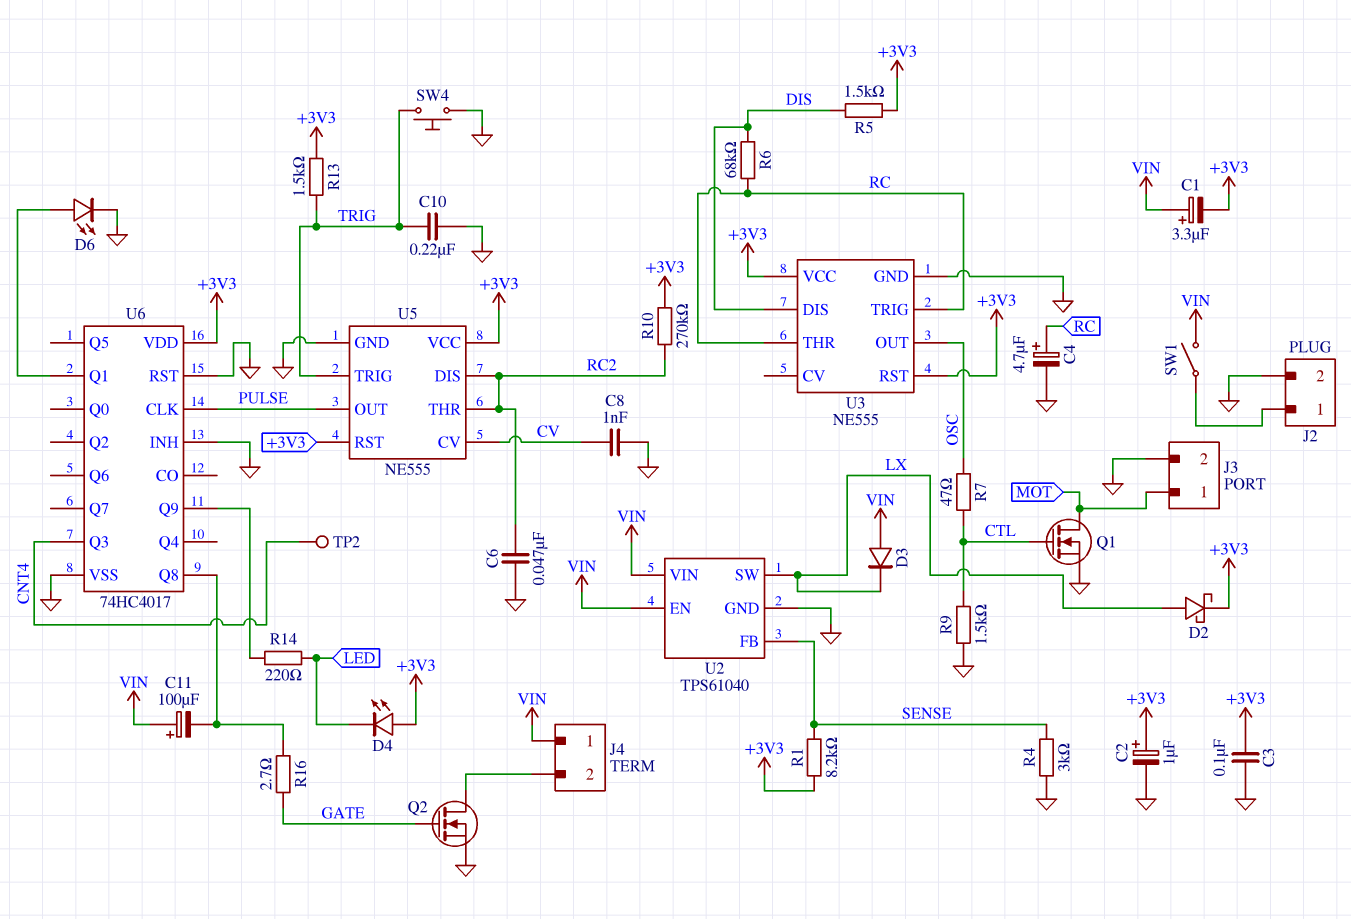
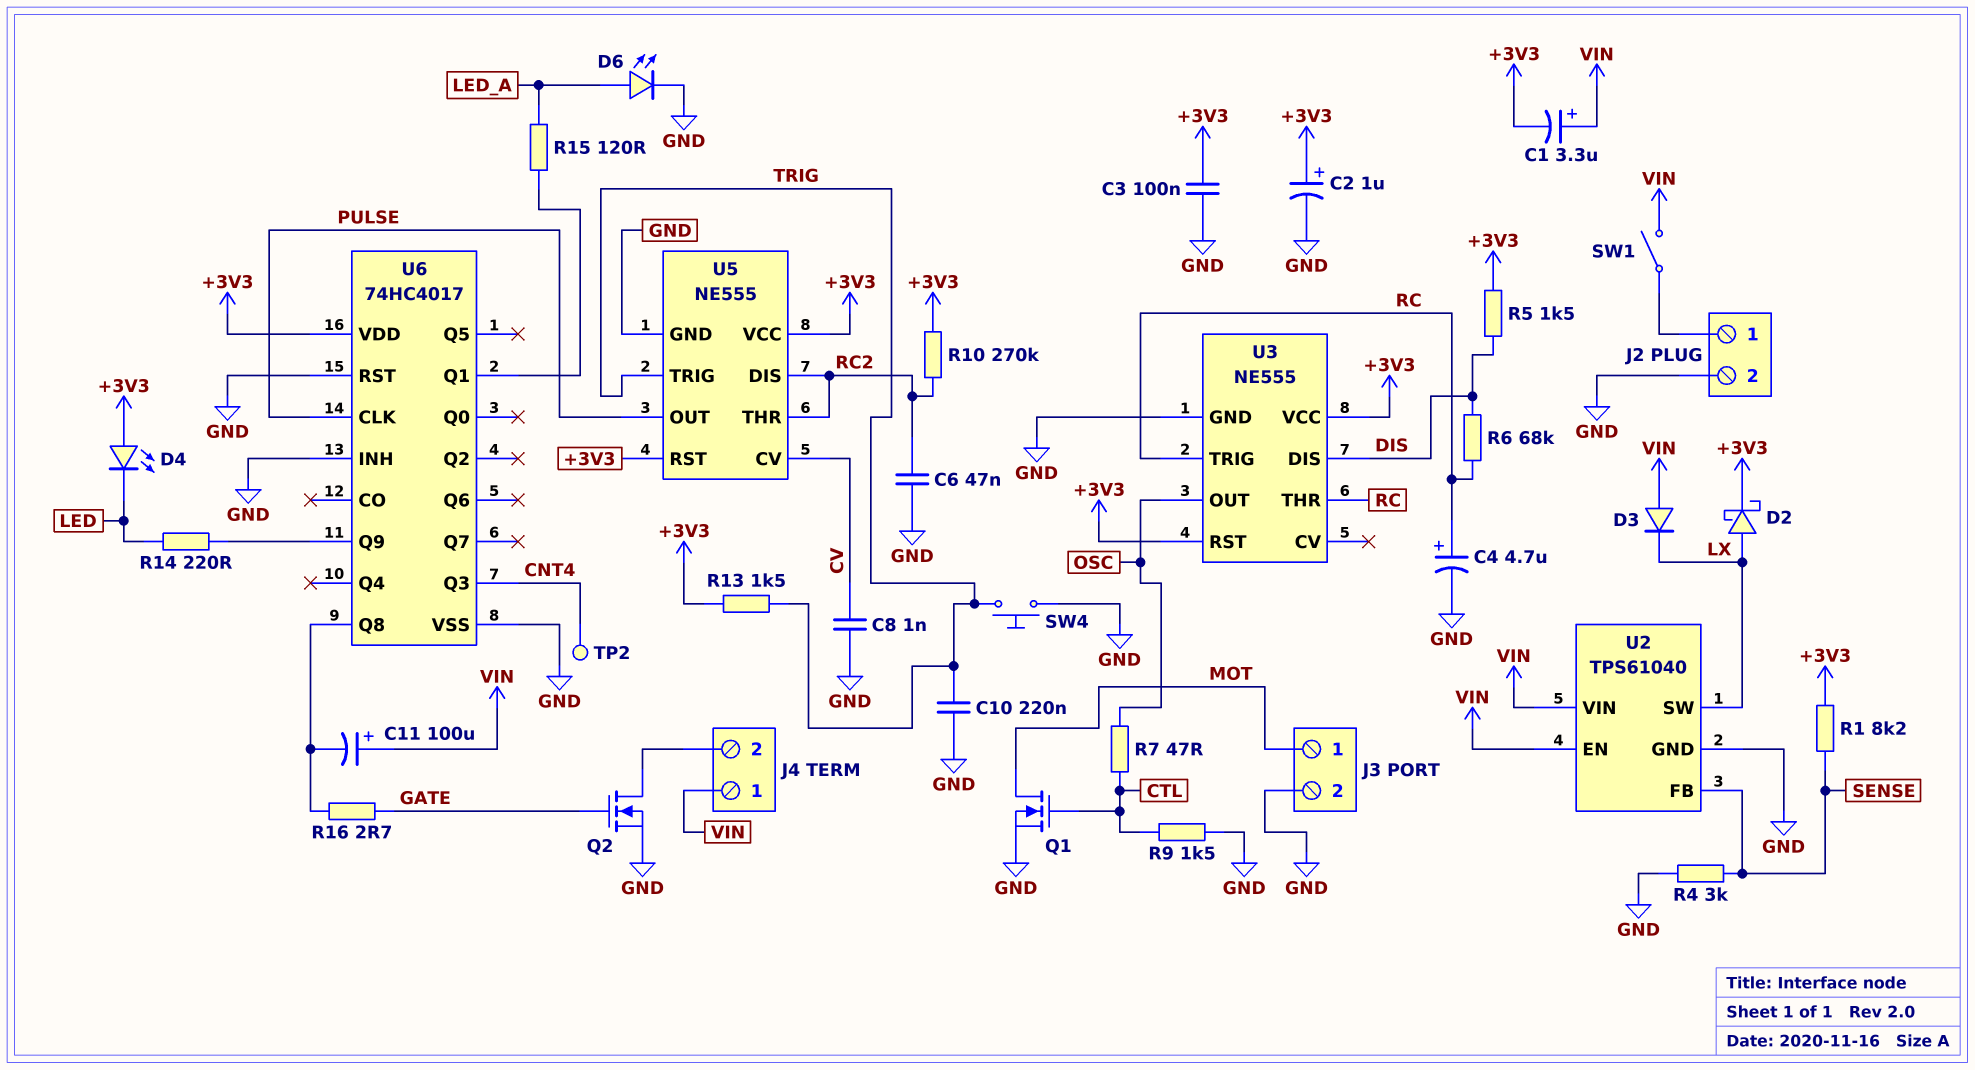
D6: LED (A U6/Q1, K GND) -> LED (A LED_A, K GND)
R15: none -> 120 (LED_A, U6/Q1)

